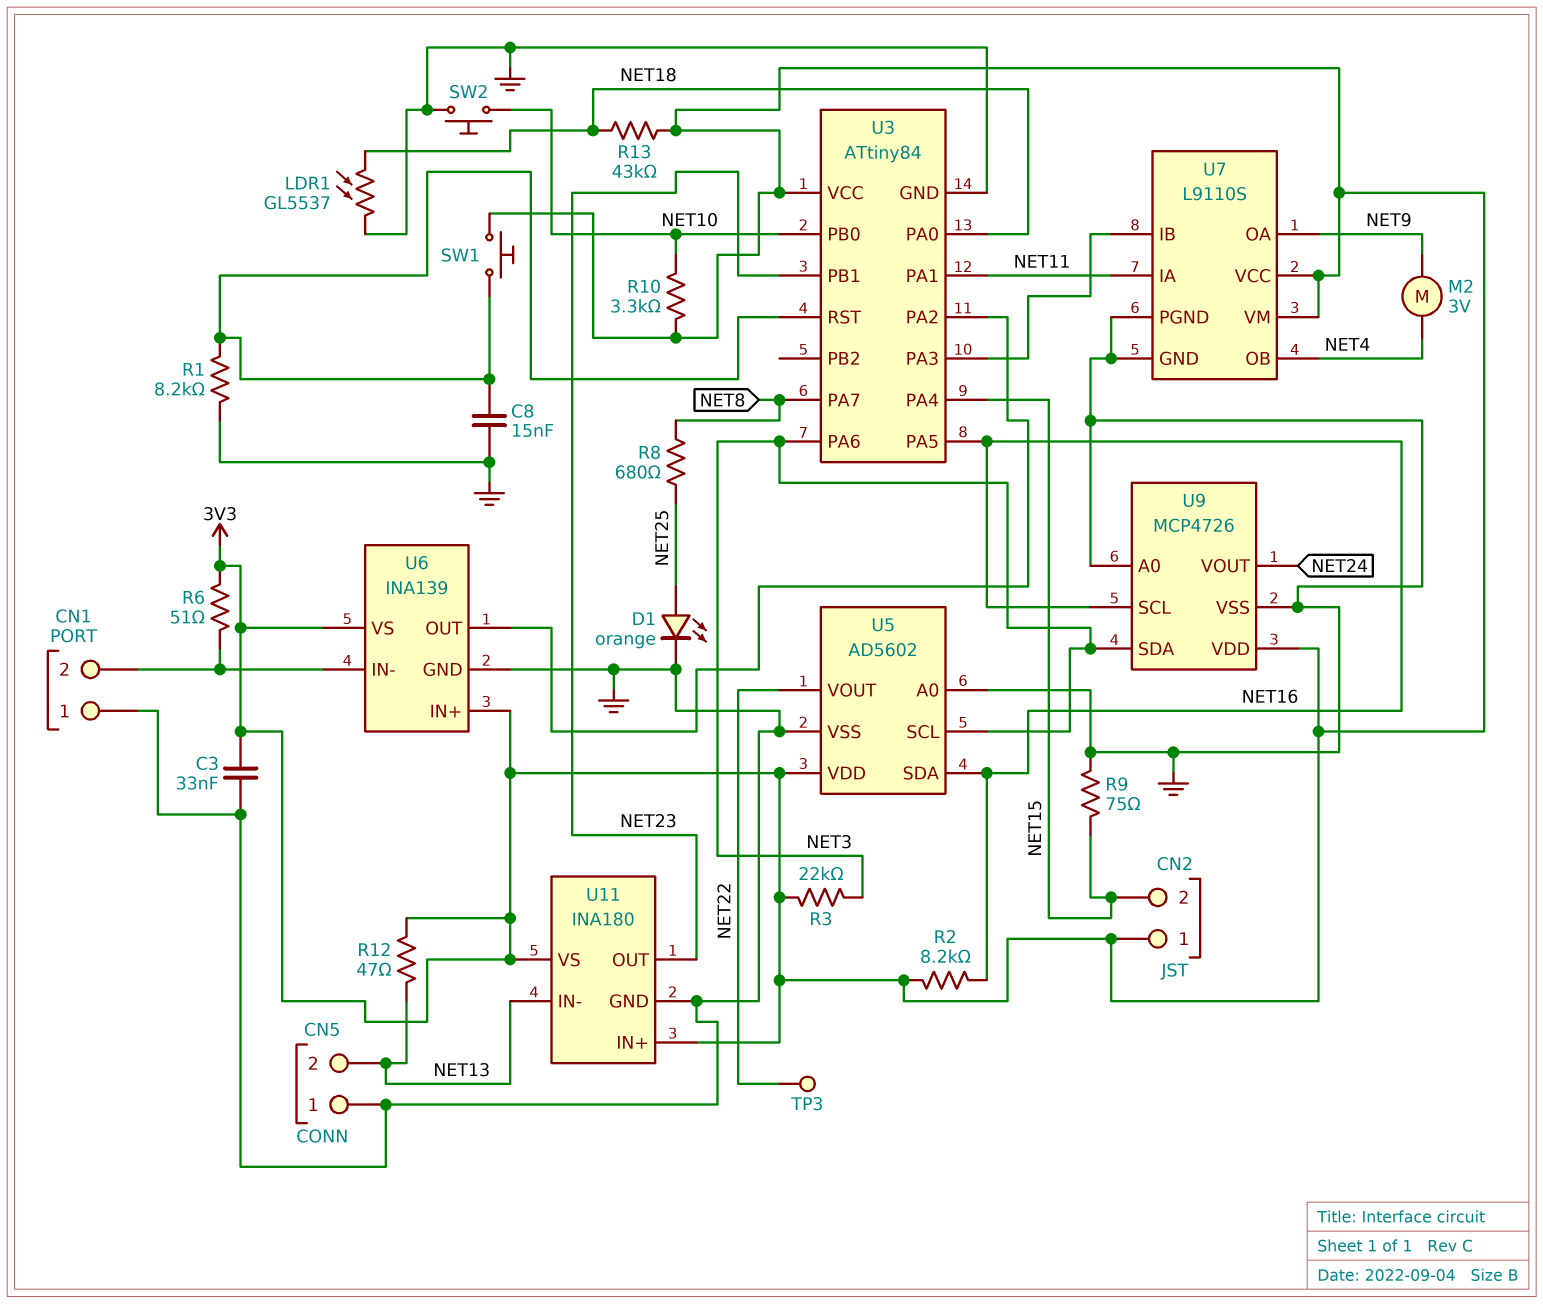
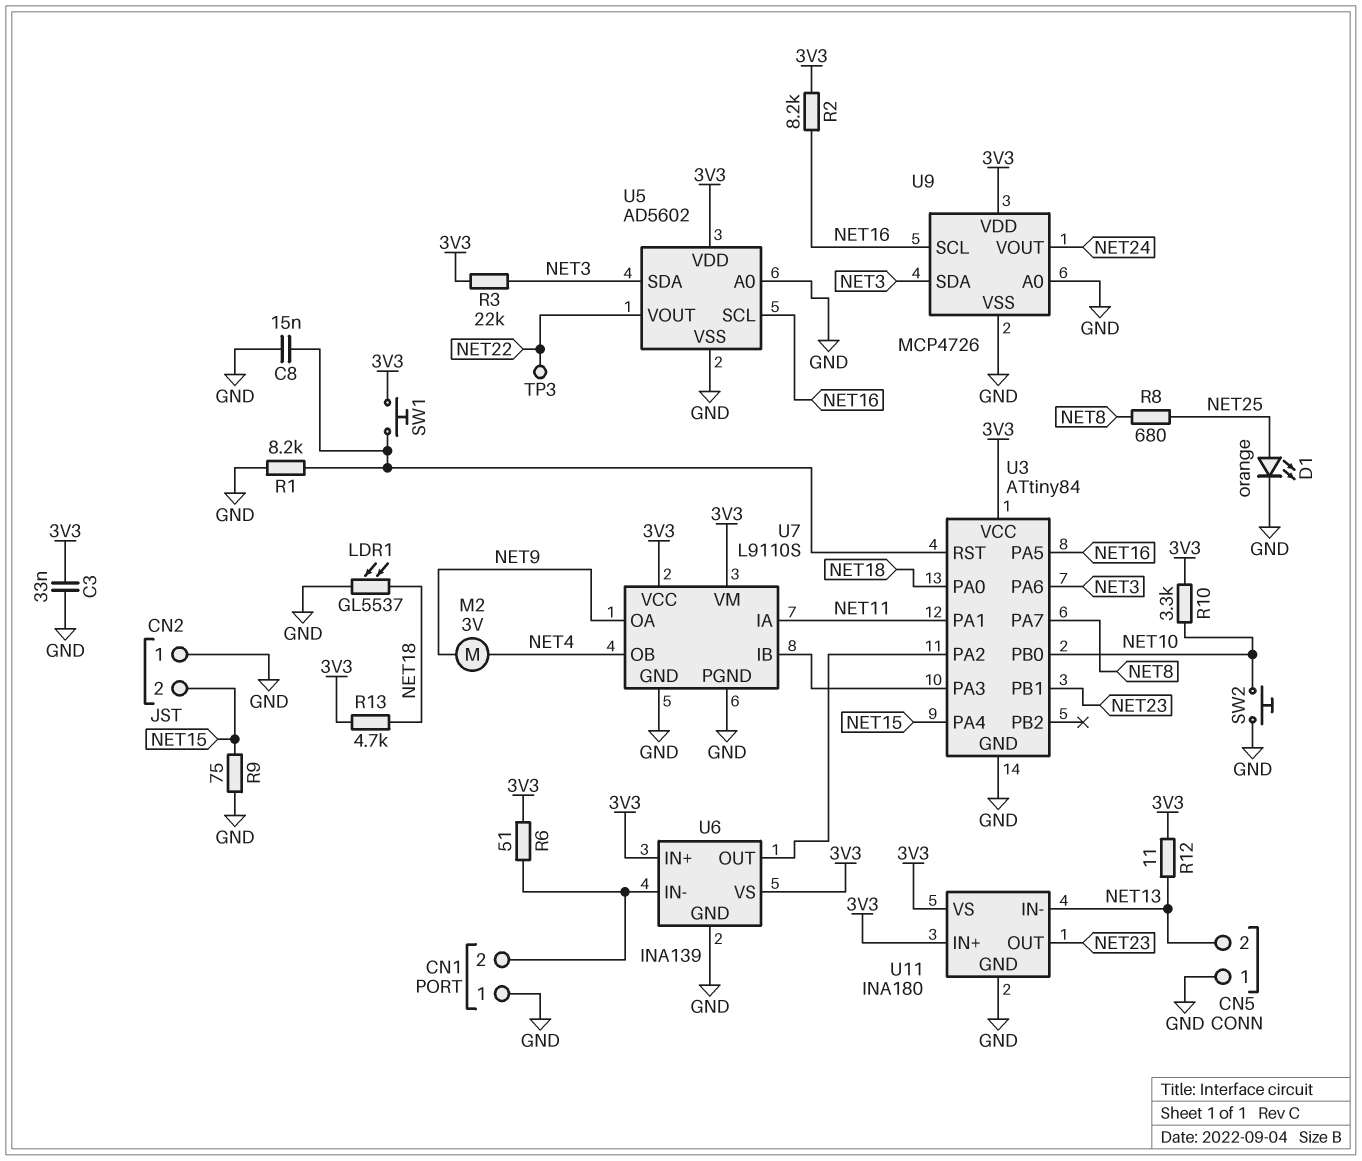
CN2 pin 1: 3V3 -> GND
R12: 47 (3V3, NET13) -> 11 (3V3, NET13)
R13: 43k (3V3, NET18) -> 4.7k (3V3, NET18)
U5 pin SCL: NET3 -> NET16
U5 pin SDA: NET16 -> NET3

